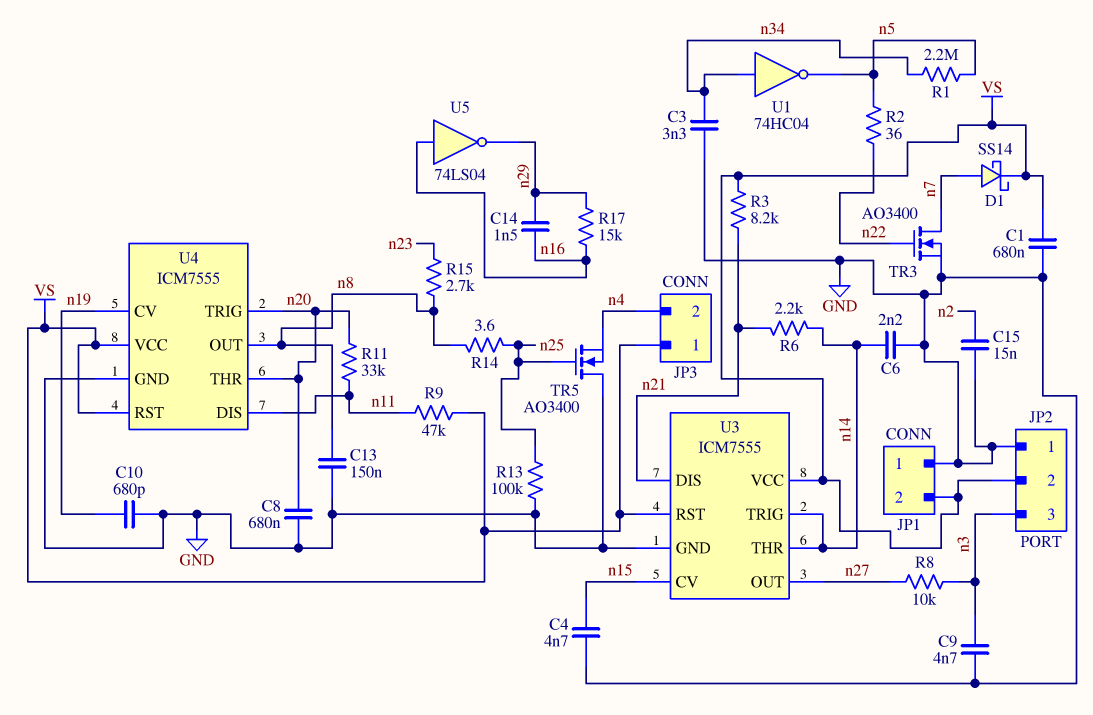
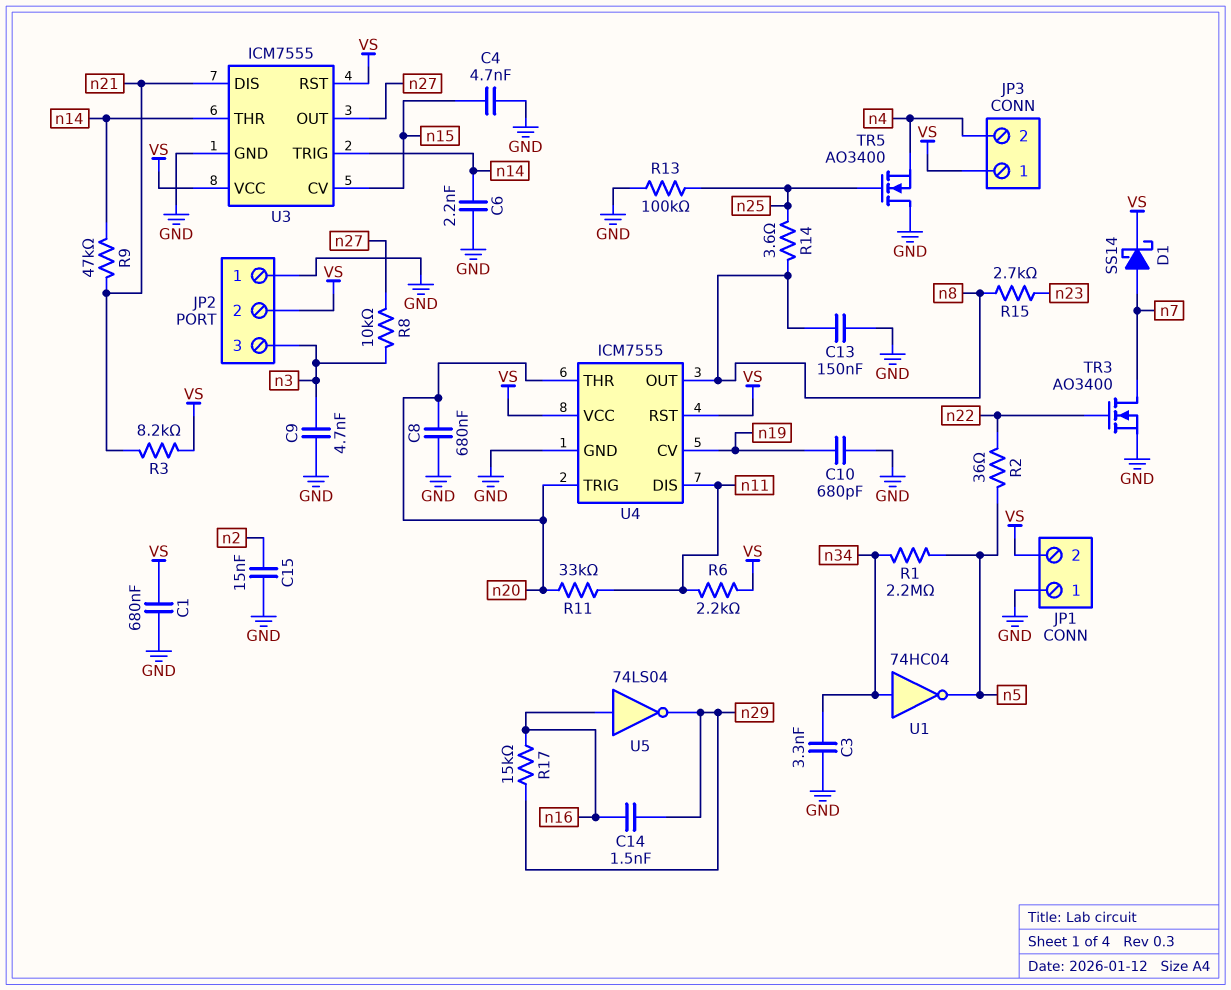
R6: 2.2k (n14, n21) -> 2.2k (VS, n11)
R9: 47k (VS, n11) -> 47k (n14, n21)

